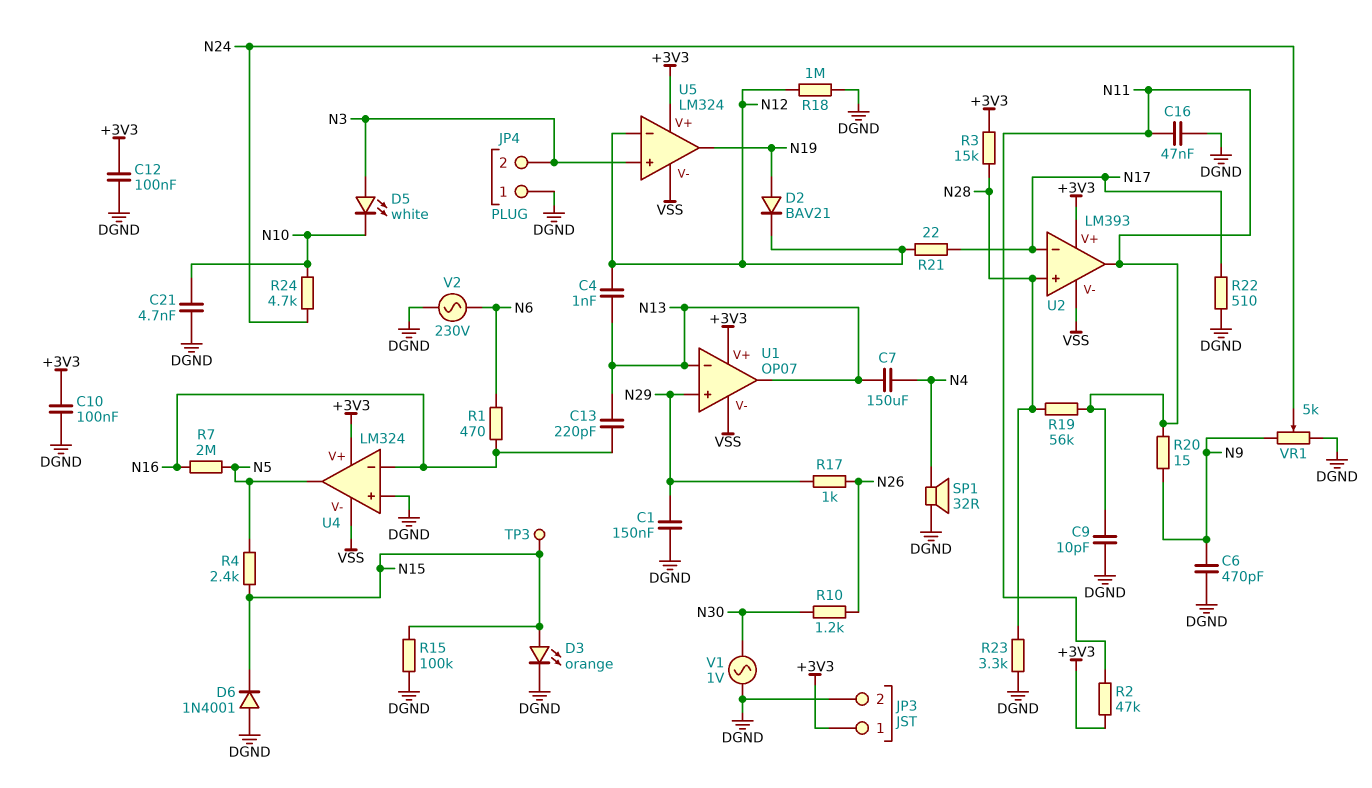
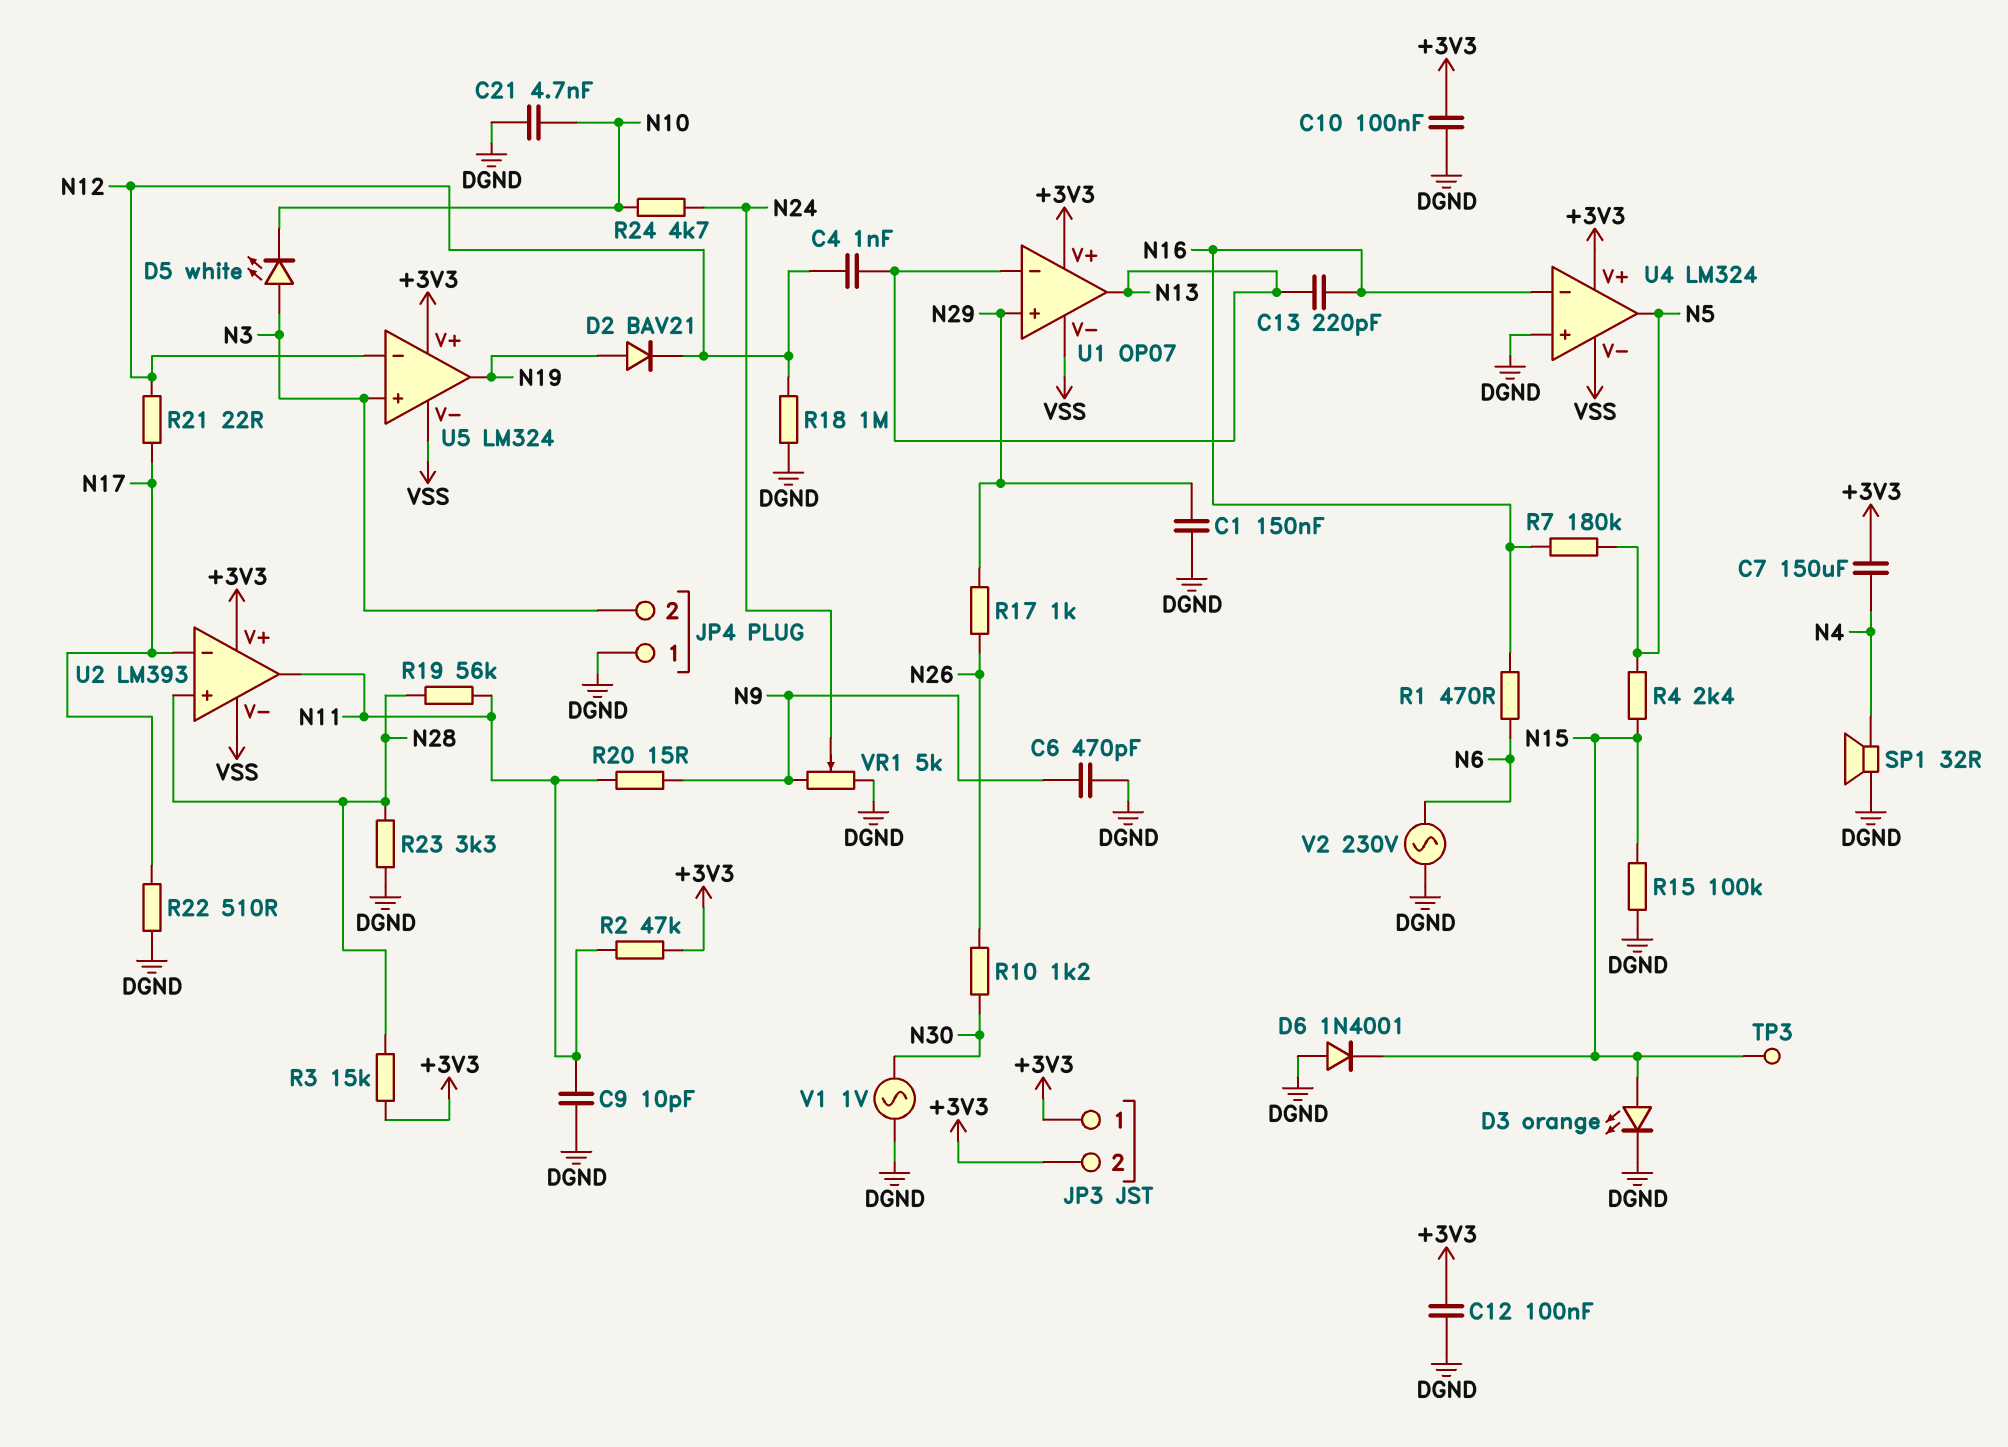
C7: 150uF (N4, N13) -> 150uF (+3V3, N4)
C16: 47nF (DGND, N11) -> none
JP3 pin 2: DGND -> +3V3
R7: 2M (N5, N16) -> 180k (N5, N16)

